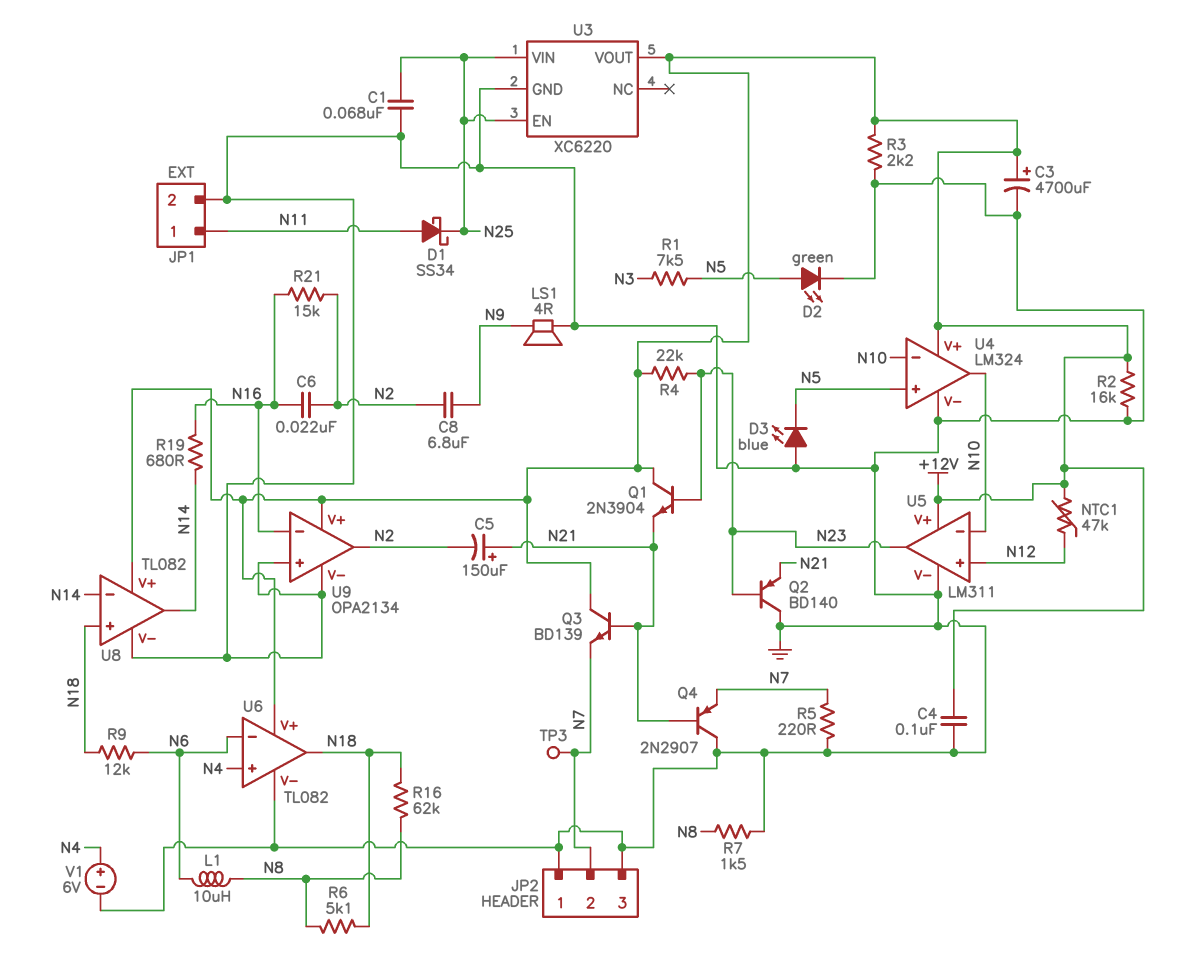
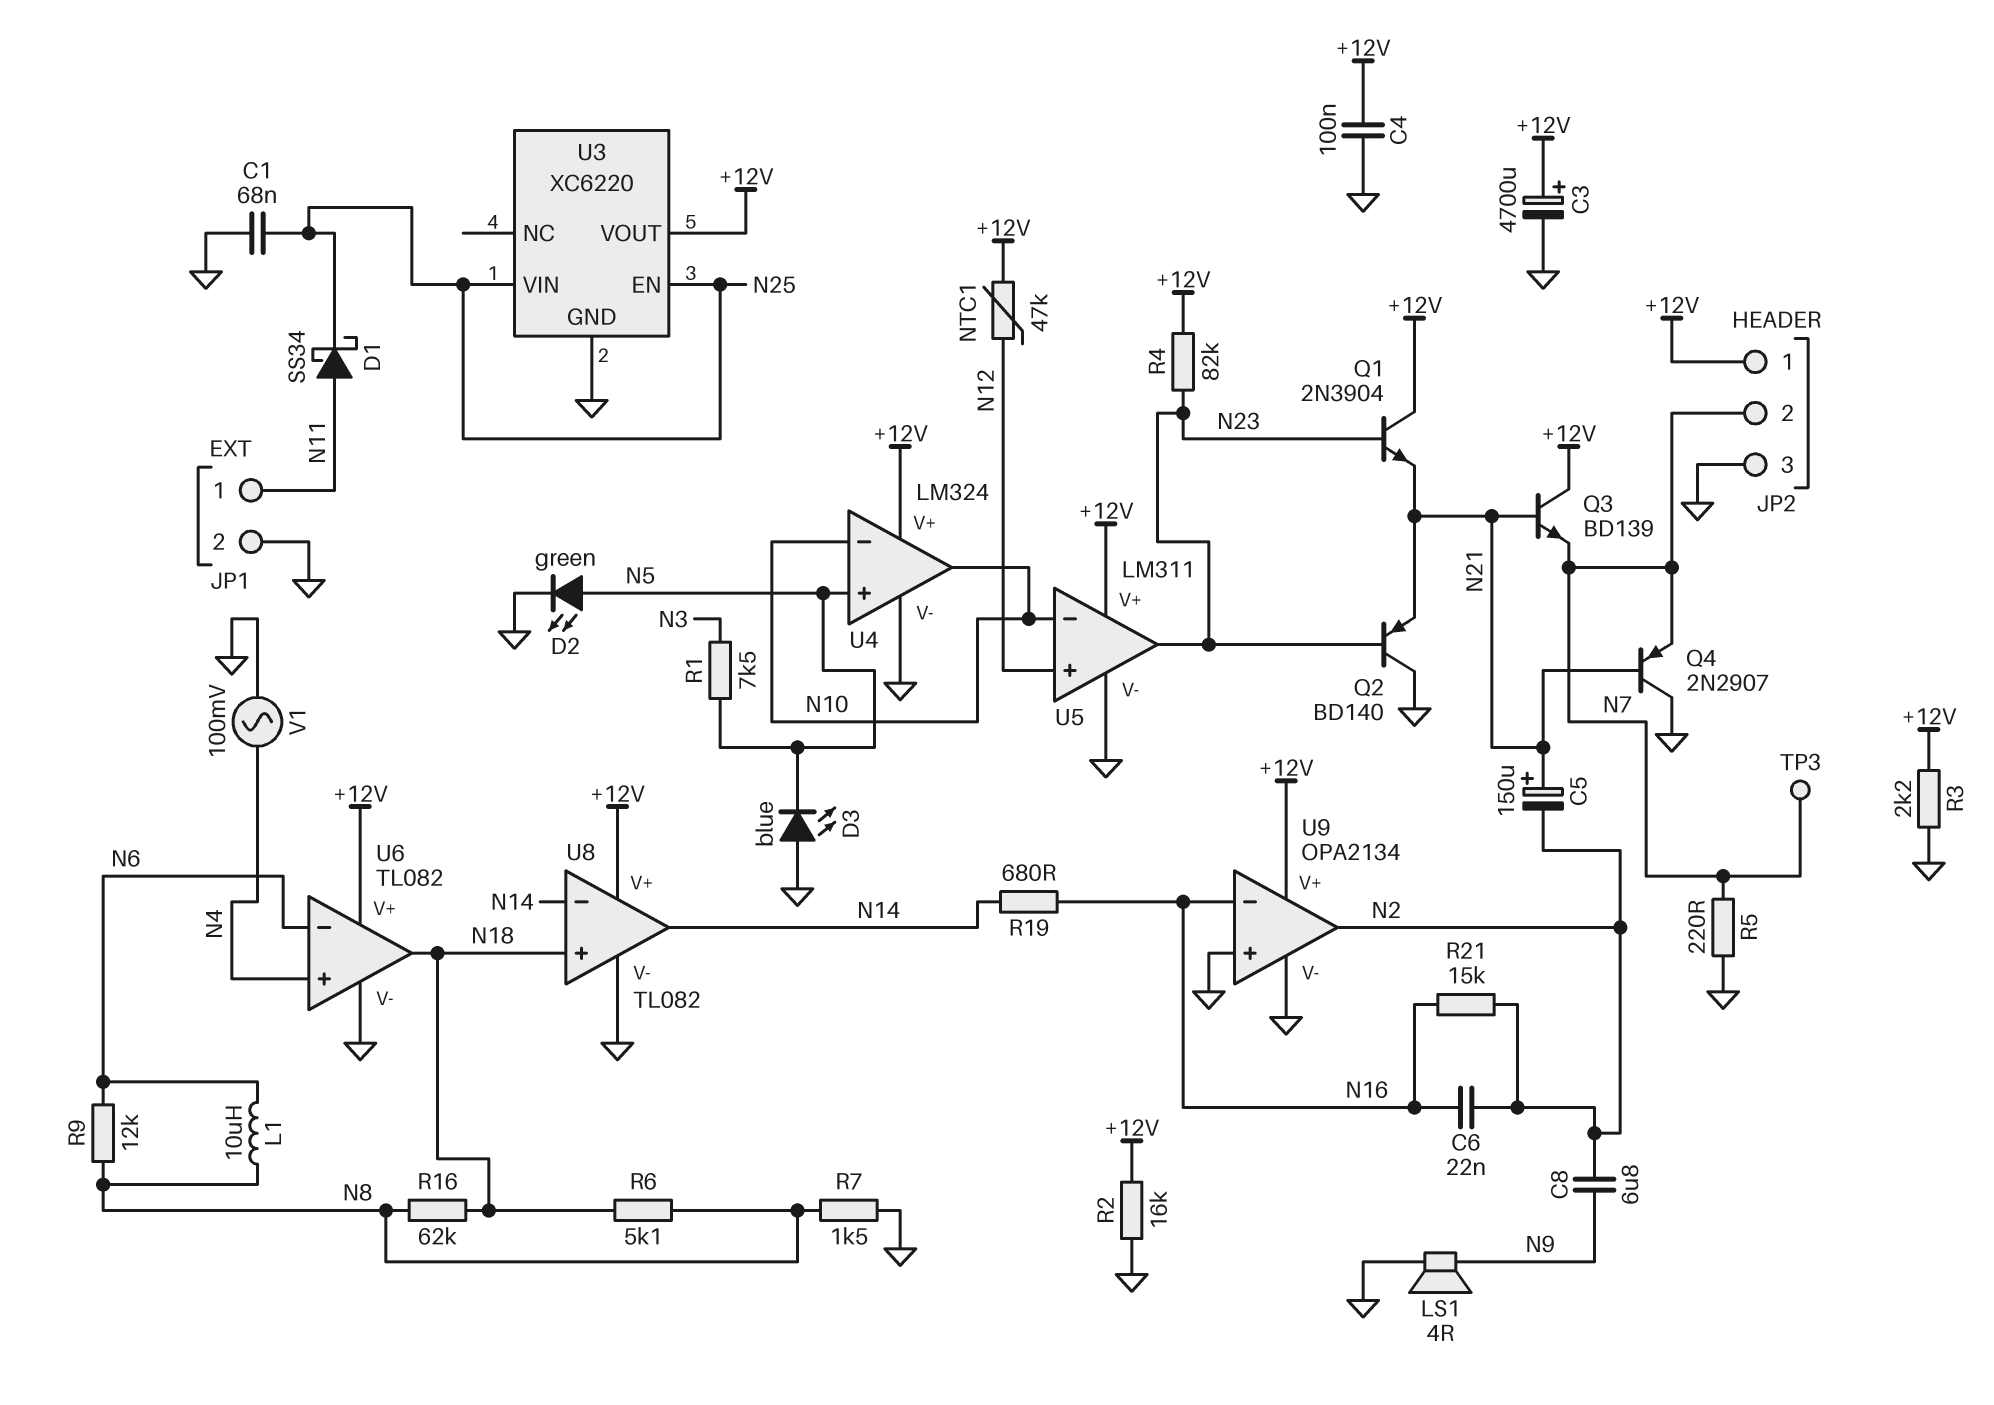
JP2 pin 1: GND -> +12V
R4: 22k (+12V, N23) -> 82k (+12V, N23)
R9: 12k (N6, N18) -> 12k (N6, N8)
V1: 6V (plus N4, minus GND) -> AC 100mV (GND, N4)

